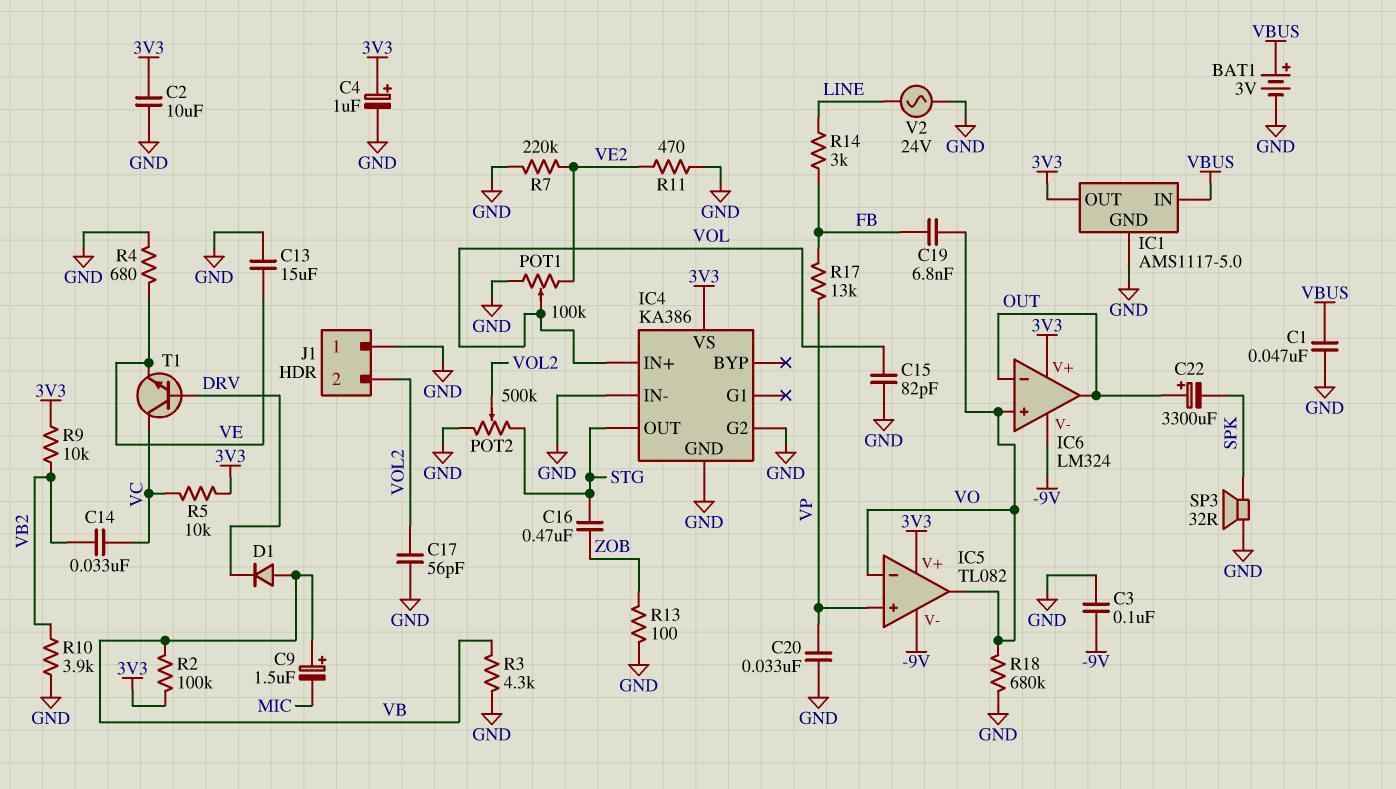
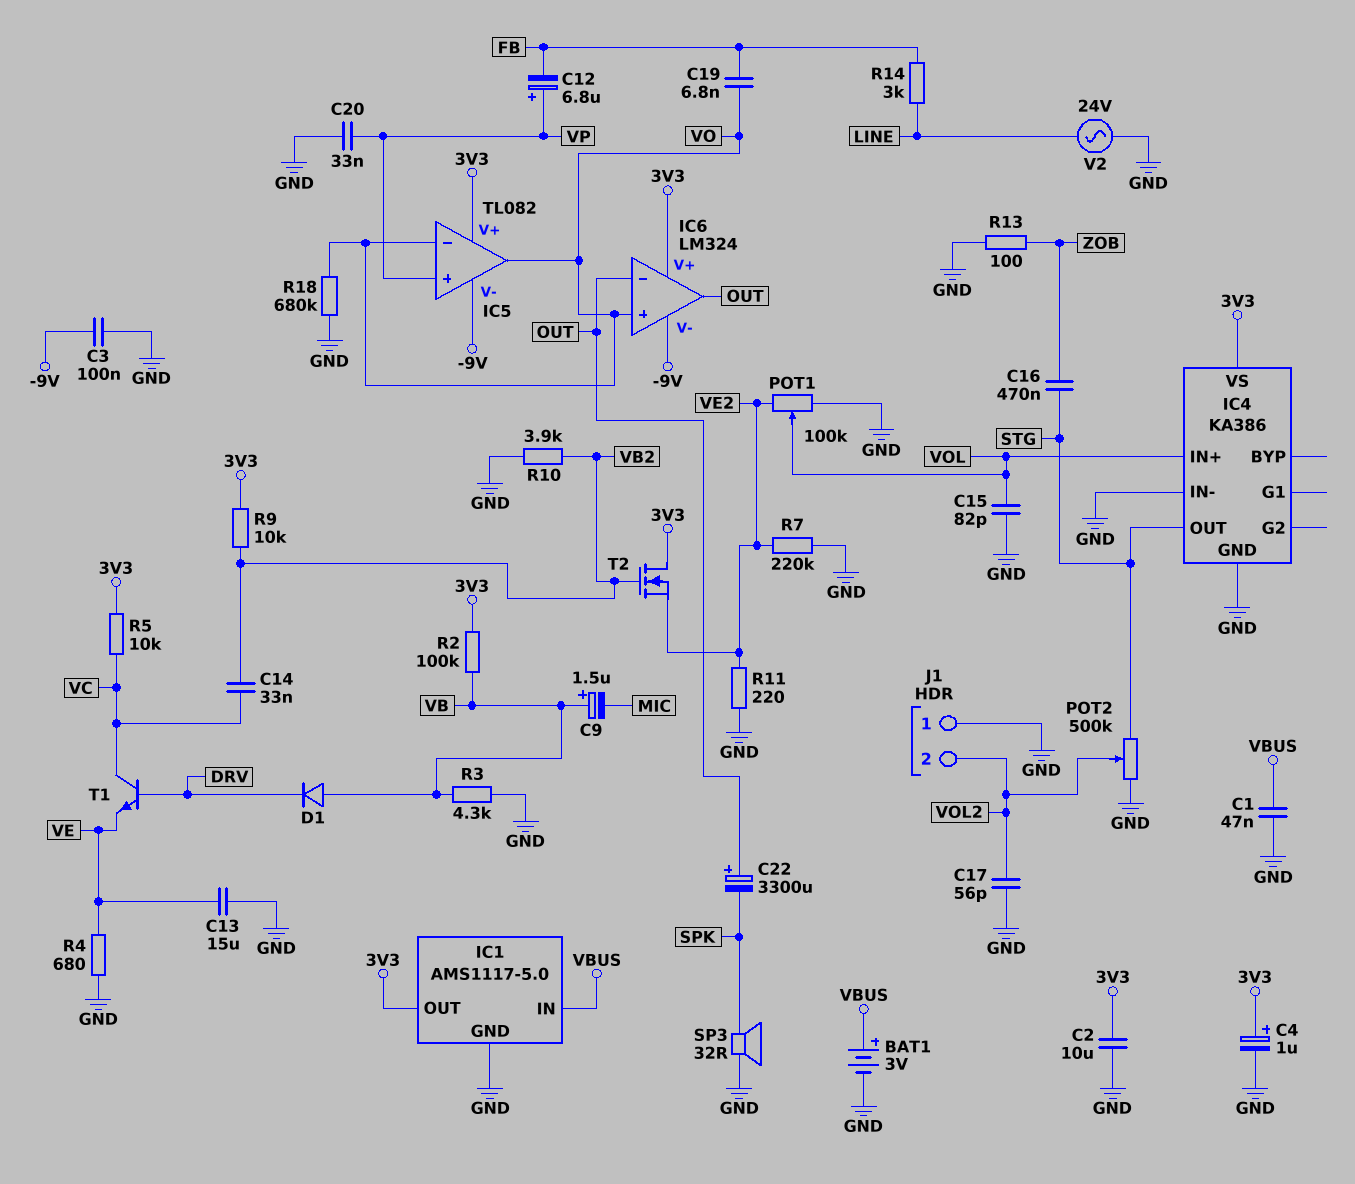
C12: none -> 6.8uF (plus VP, minus FB)
IC4 pin G2: GND -> none
R11: 470 (GND, VE2) -> 220 (GND, VE2)
R17: 13k (FB, VP) -> none
T2: none -> NMOS (G VB2, D 3V3, S VE2)

